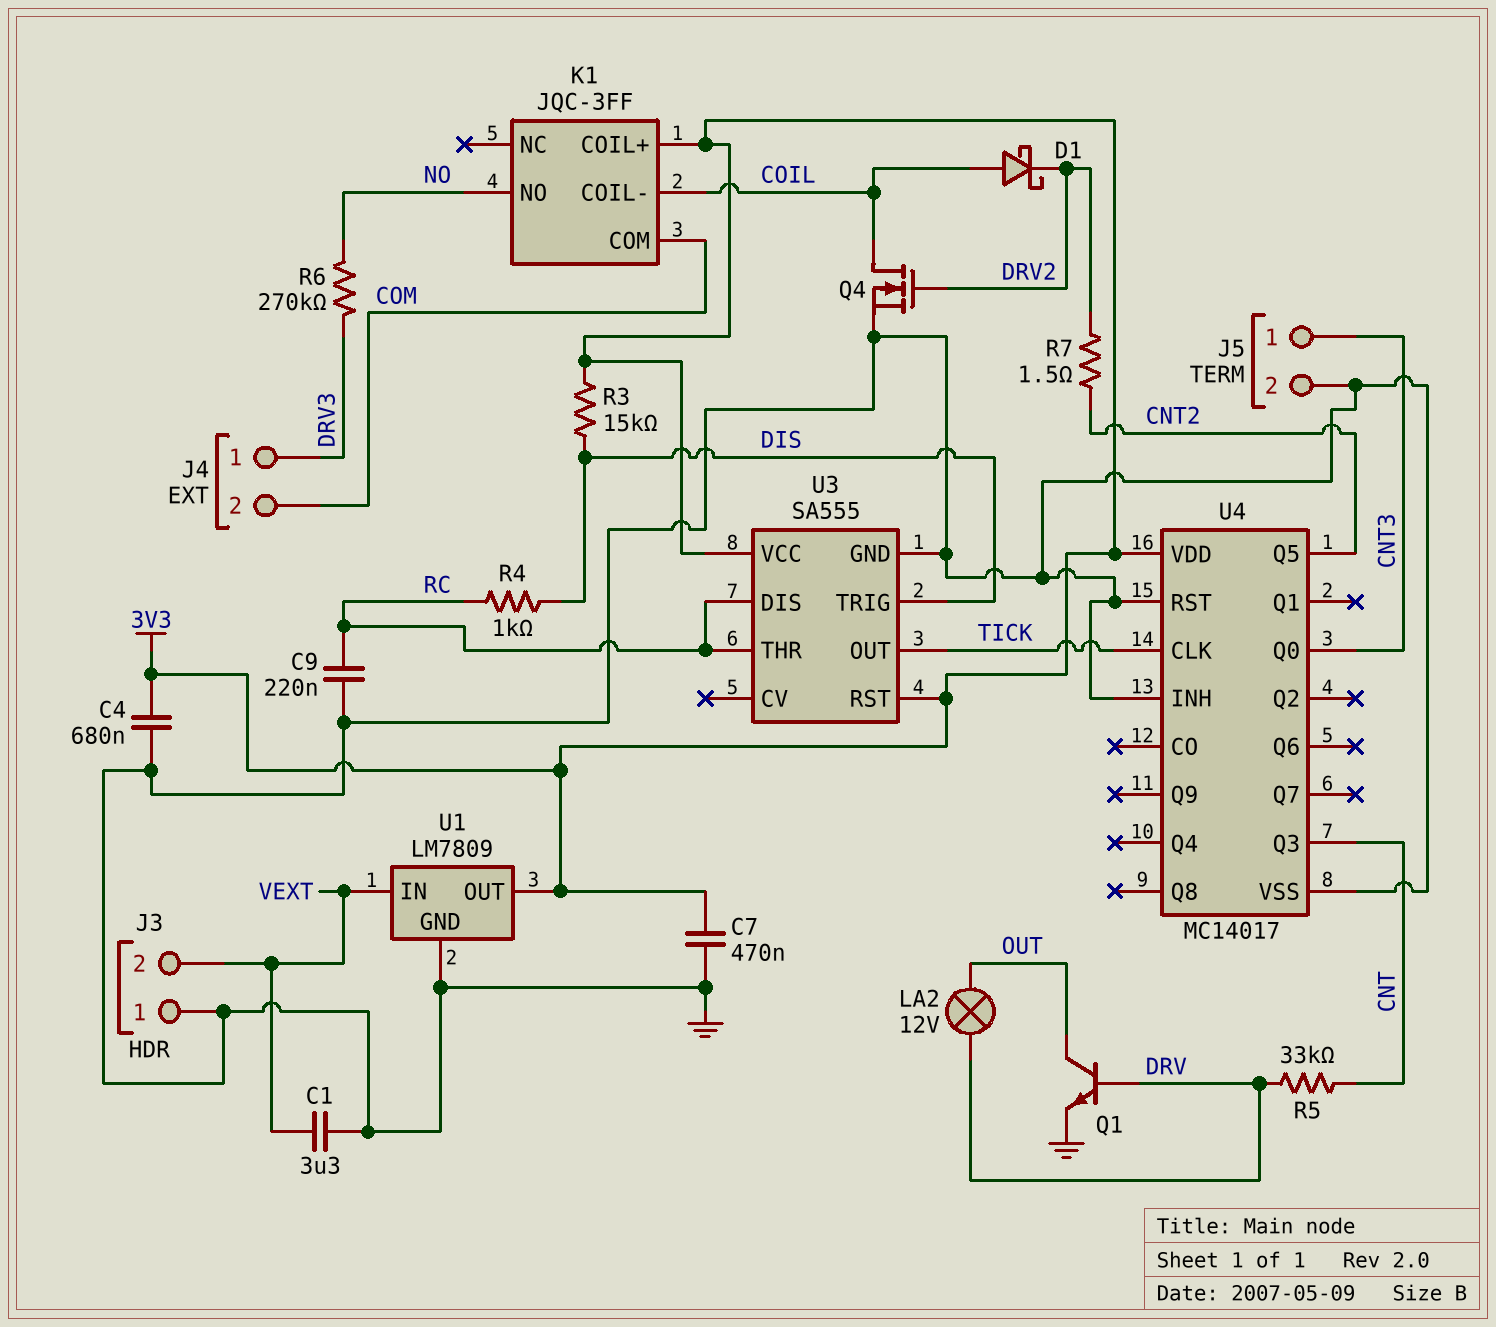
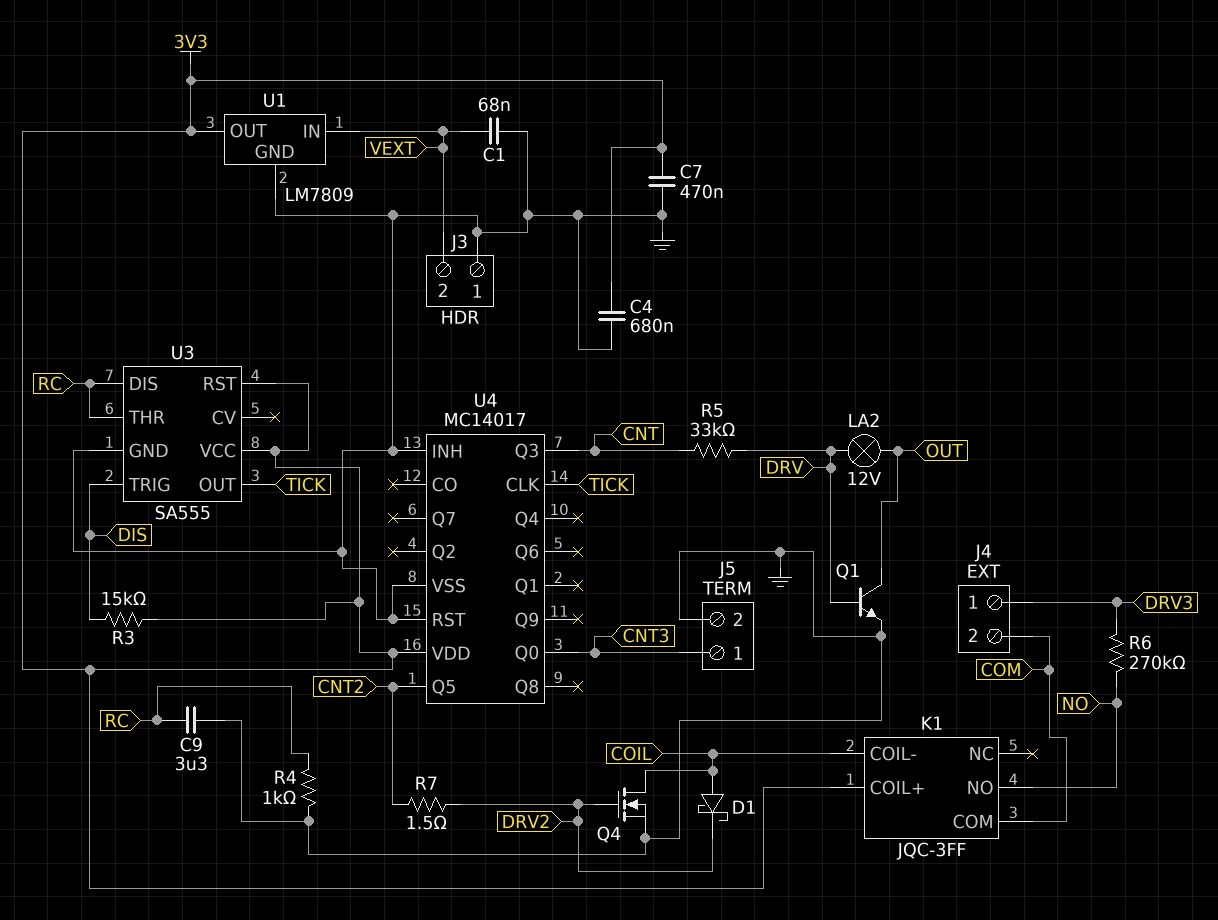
C1: 3.3uF (GND, VEXT) -> 68nF (GND, VEXT)
C9: 220nF (GND, RC) -> 3.3uF (GND, RC)
R4: 1k (DIS, RC) -> 1k (GND, RC)

